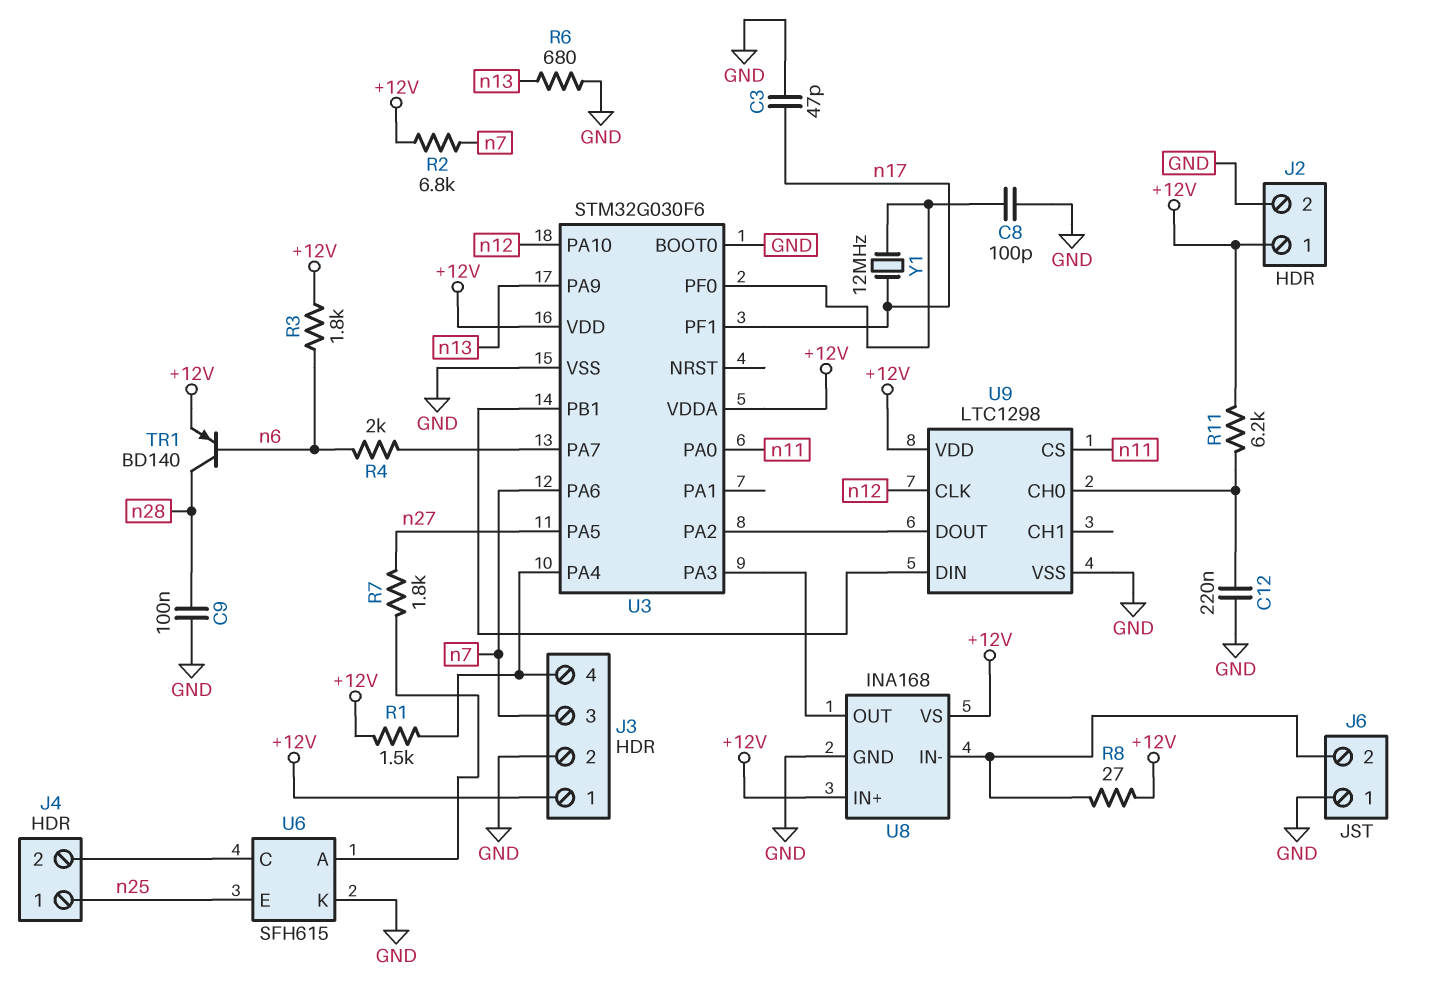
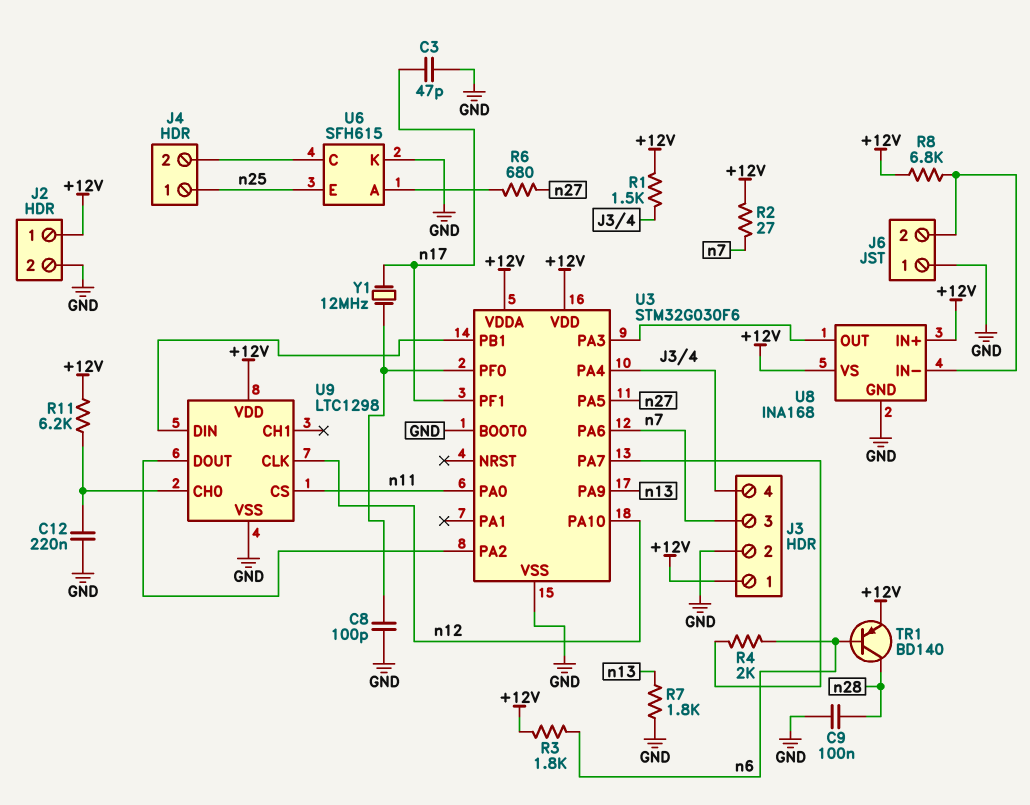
R2: 6.8k (+12V, n7) -> 27 (+12V, n7)
R6: 680 (GND, n13) -> 680 (U6/A, n27)
R7: 1.8k (U6/A, n27) -> 1.8k (GND, n13)
R8: 27 (+12V, J6/2) -> 6.8k (+12V, J6/2)

